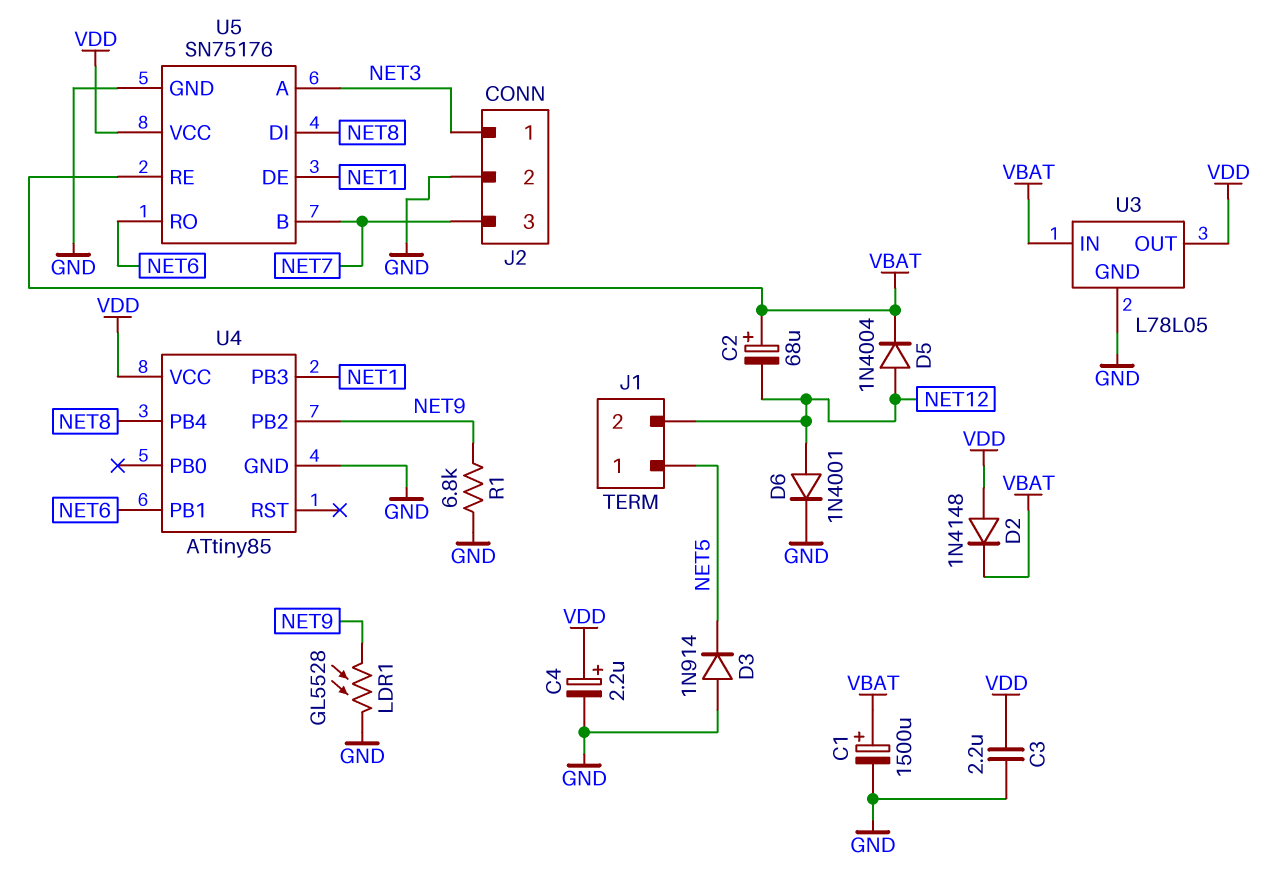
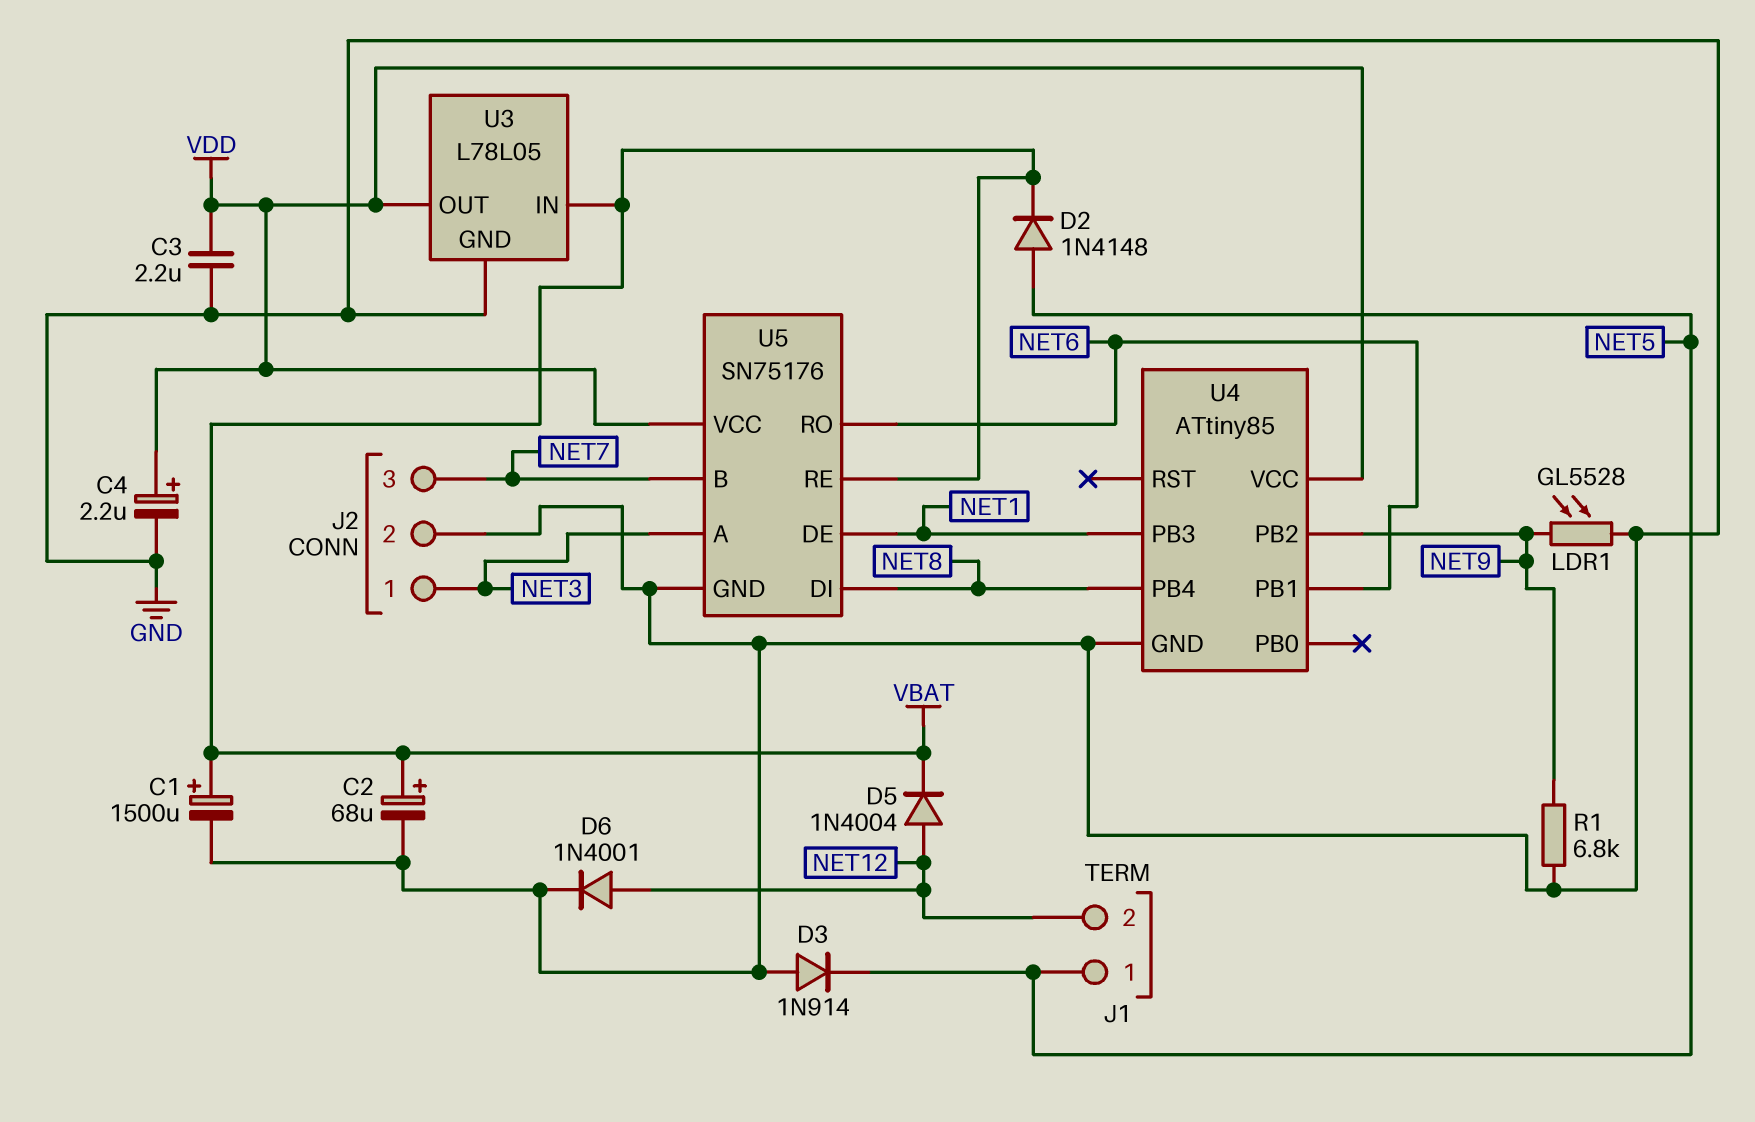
C2: 68uF (plus VBAT, minus NET12) -> 68uF (plus VBAT, minus GND)
D2: diode 1N4148 (A VDD, K VBAT) -> diode 1N4148 (A NET5, K VBAT)

